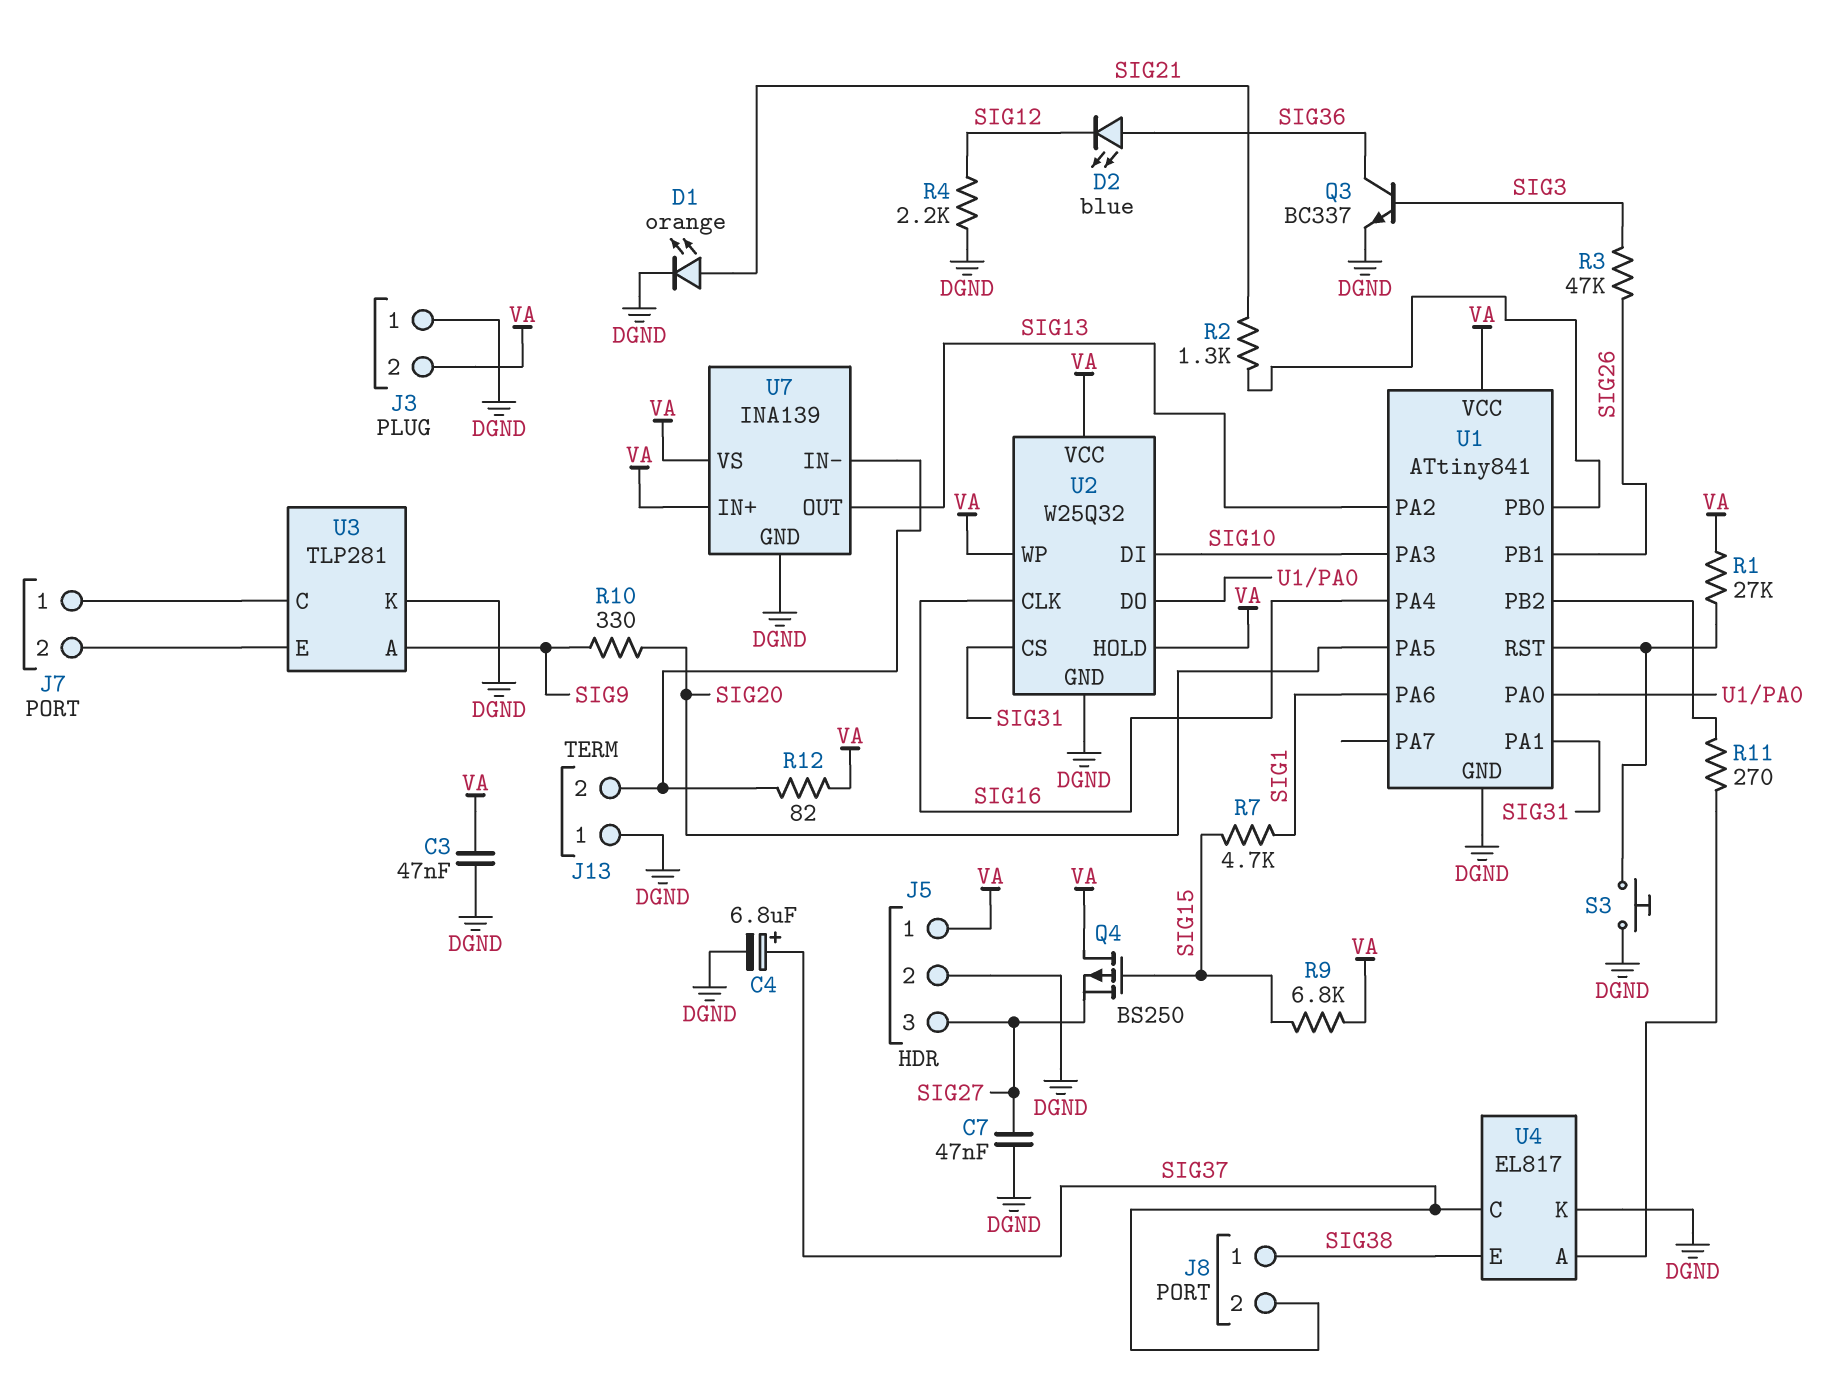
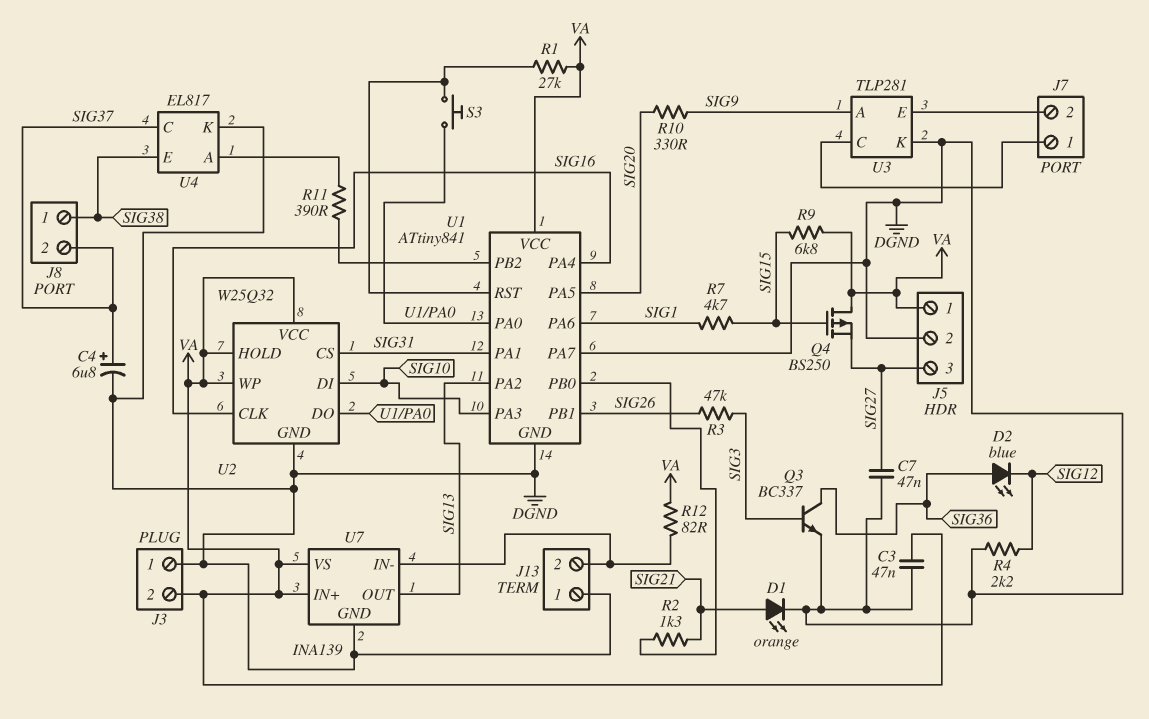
R11: 270 (U1/PB2, U4/A) -> 390 (U1/PB2, U4/A)
S3: button (DGND, U1/RST) -> button (U1/PA0, U1/RST)
U1 pin PA7: none -> DGND

